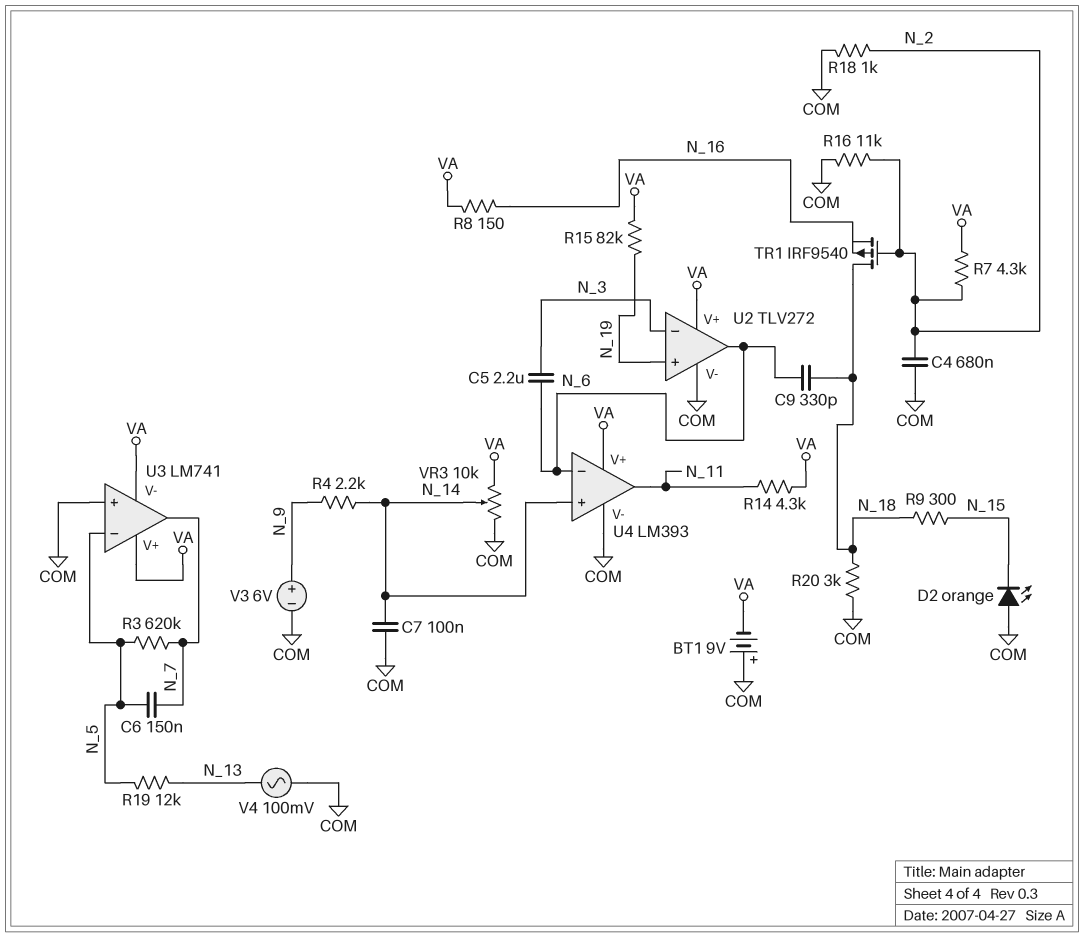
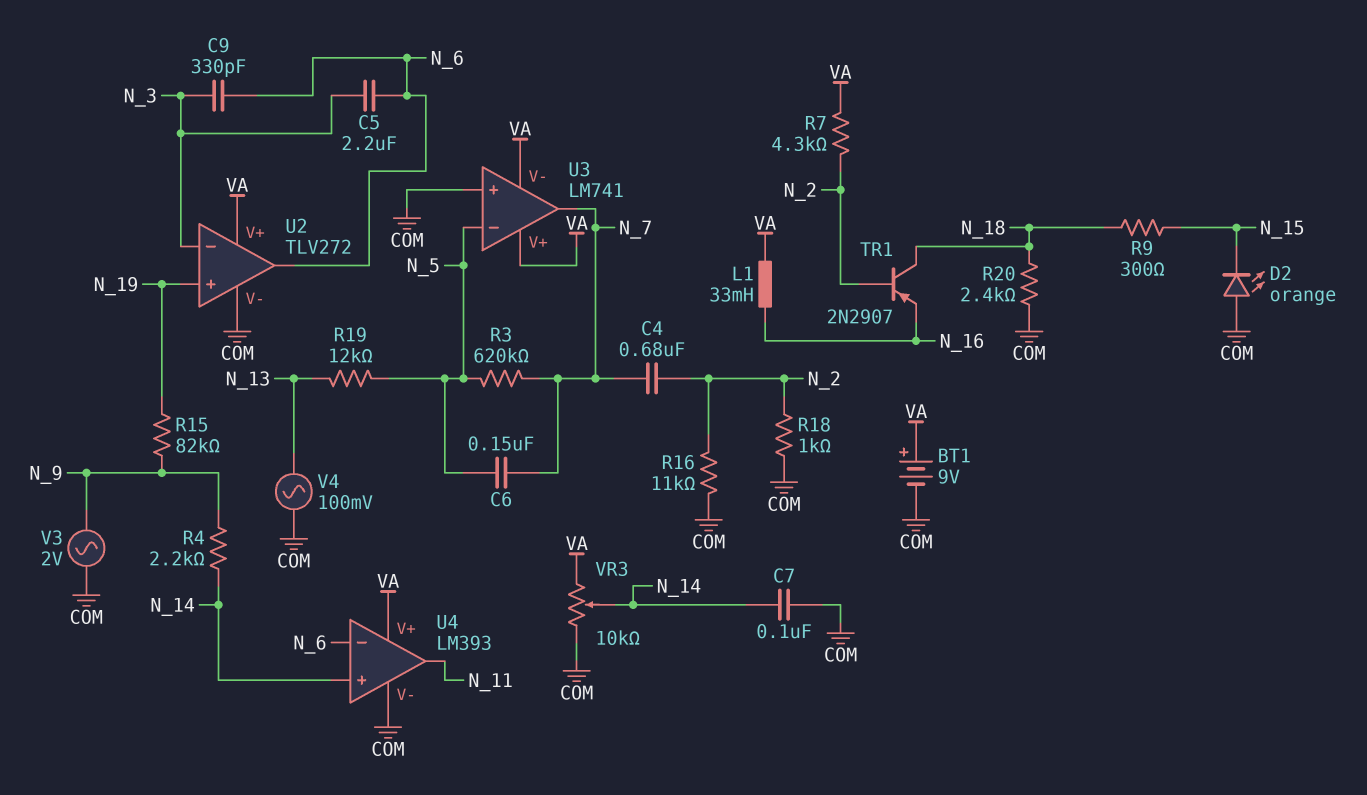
BT1: 9V (plus COM, minus VA) -> 9V (plus VA, minus COM)
C4: 680nF (COM, N_2) -> 680nF (N_2, N_7)
C9: 330pF (N_6, N_18) -> 330pF (N_3, N_6)
L1: none -> 33mH (N_16, VA)
R8: 150 (N_16, VA) -> none
R14: 4.3k (N_11, VA) -> none
R15: 82k (N_19, VA) -> 82k (N_9, N_19)
R20: 3k (COM, N_18) -> 2.4k (COM, N_18)
TR1: PMOS IRF9540 (G N_2, D N_18, S N_16) -> PNP 2N2907 (B N_2, C N_18, E N_16)
V3: 6V (plus N_9, minus COM) -> AC 2V (COM, N_9)

